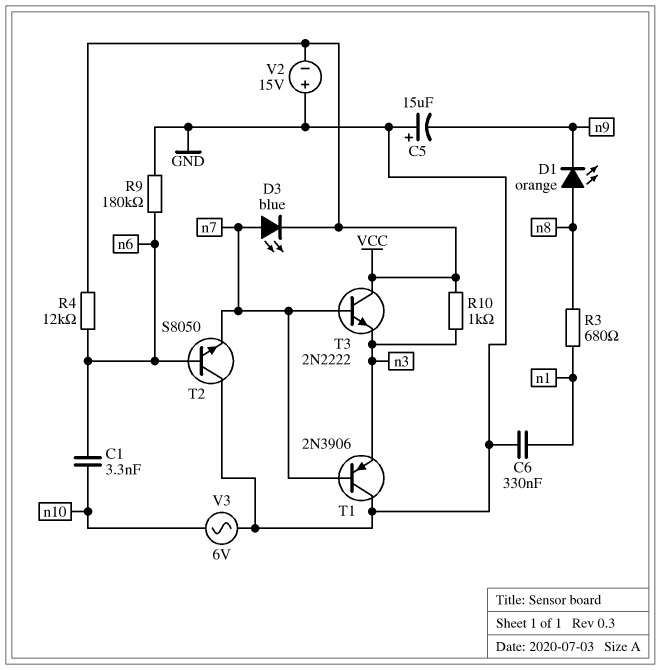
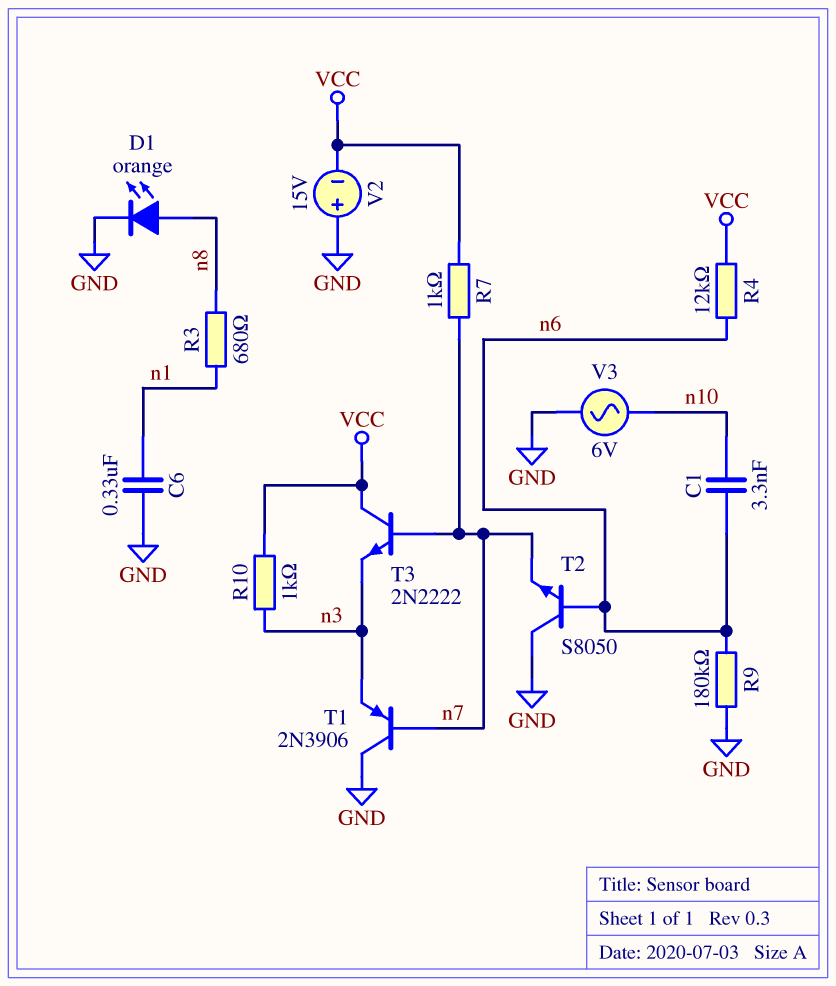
C5: 15uF (plus GND, minus n9) -> none
D1: LED orange (A n8, K n9) -> LED orange (A n8, K GND)
D3: LED blue (A n7, K VCC) -> none
R7: none -> 1k (VCC, n7)

